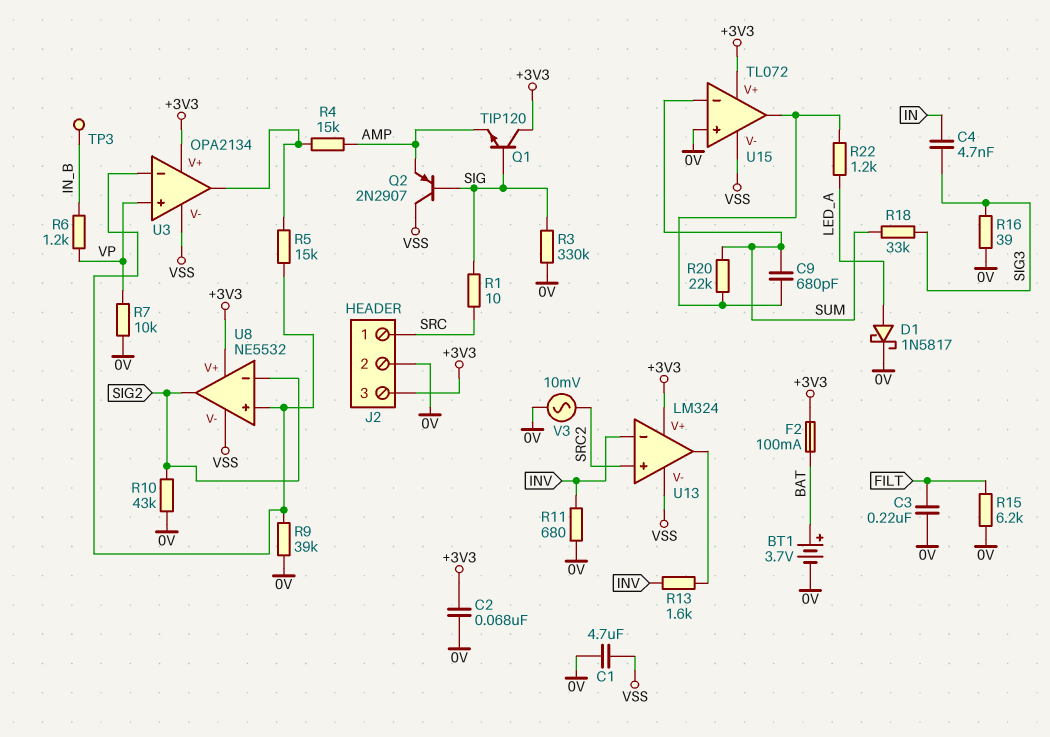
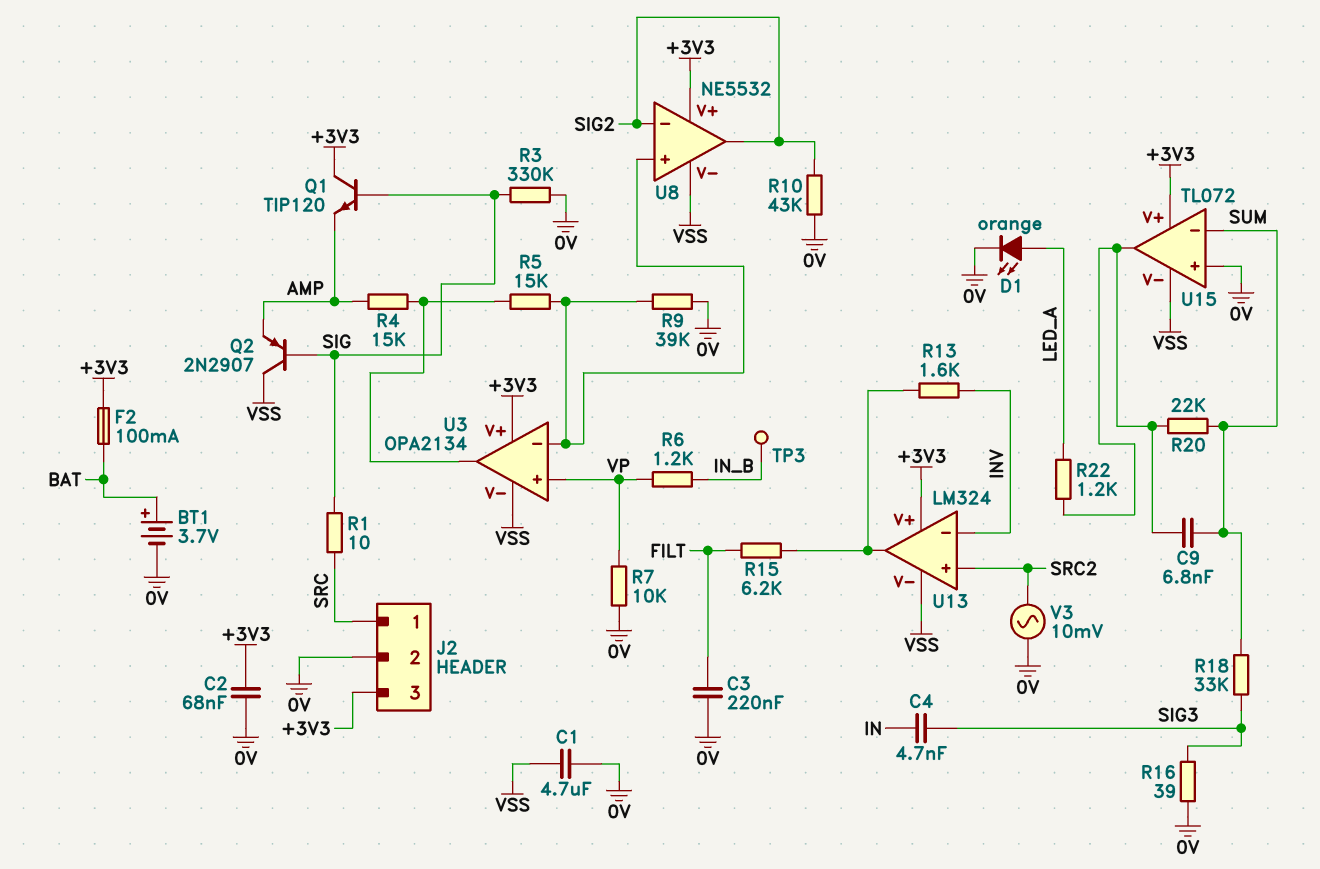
C9: 680pF (SUM, U15/out) -> 6.8nF (SUM, U15/out)
D1: schottky 1N5817 (A LED_A, K 0V) -> LED orange (A LED_A, K 0V)
R11: 680 (0V, INV) -> none
R15: 6.2k (0V, FILT) -> 6.2k (FILT, U13/out)

